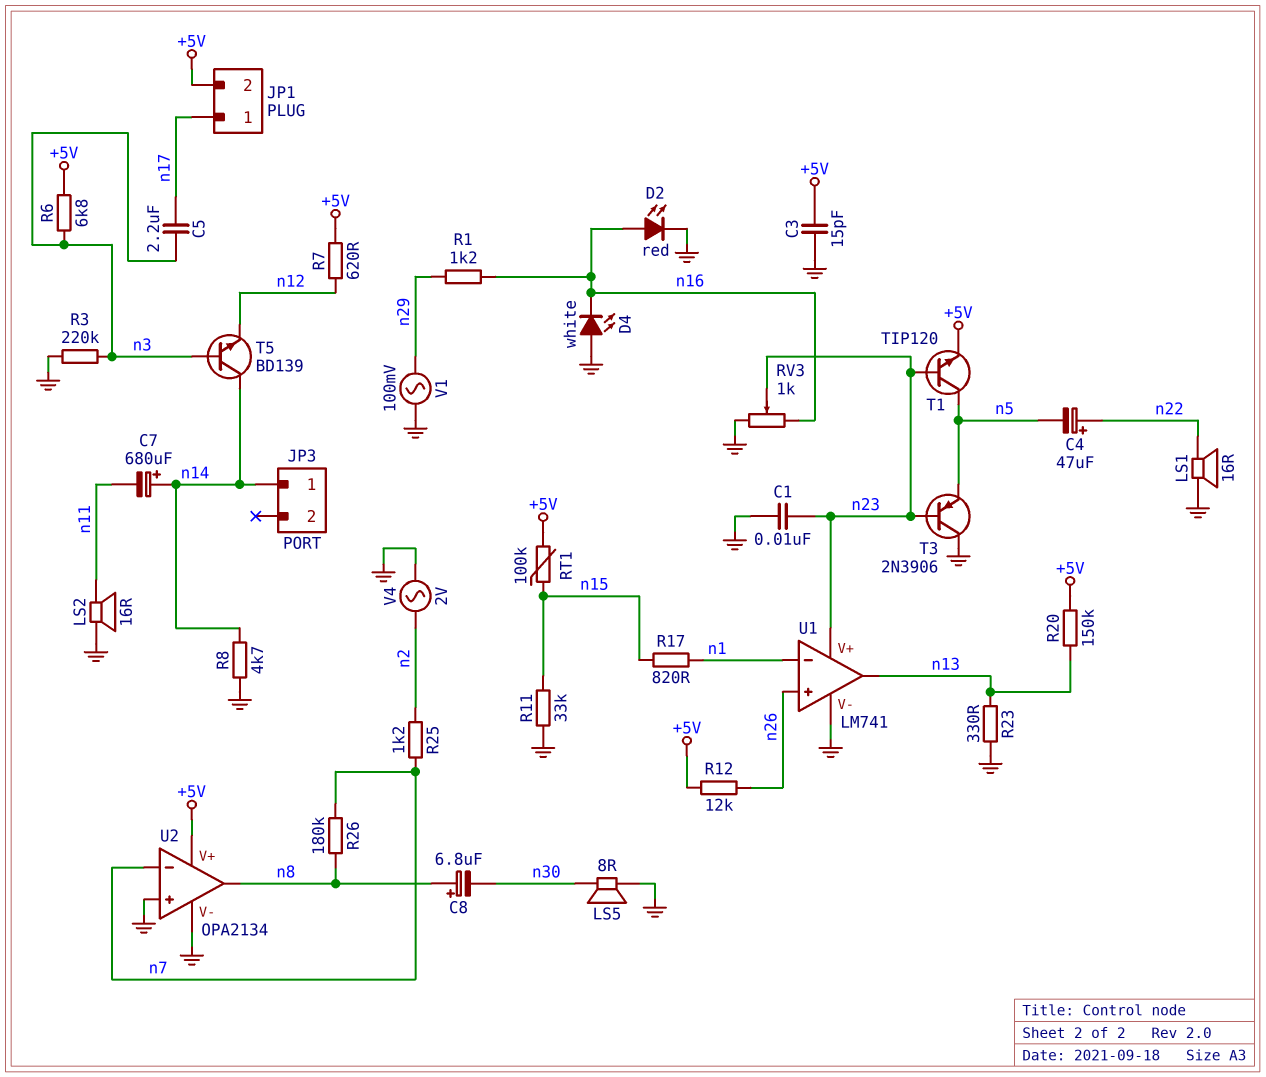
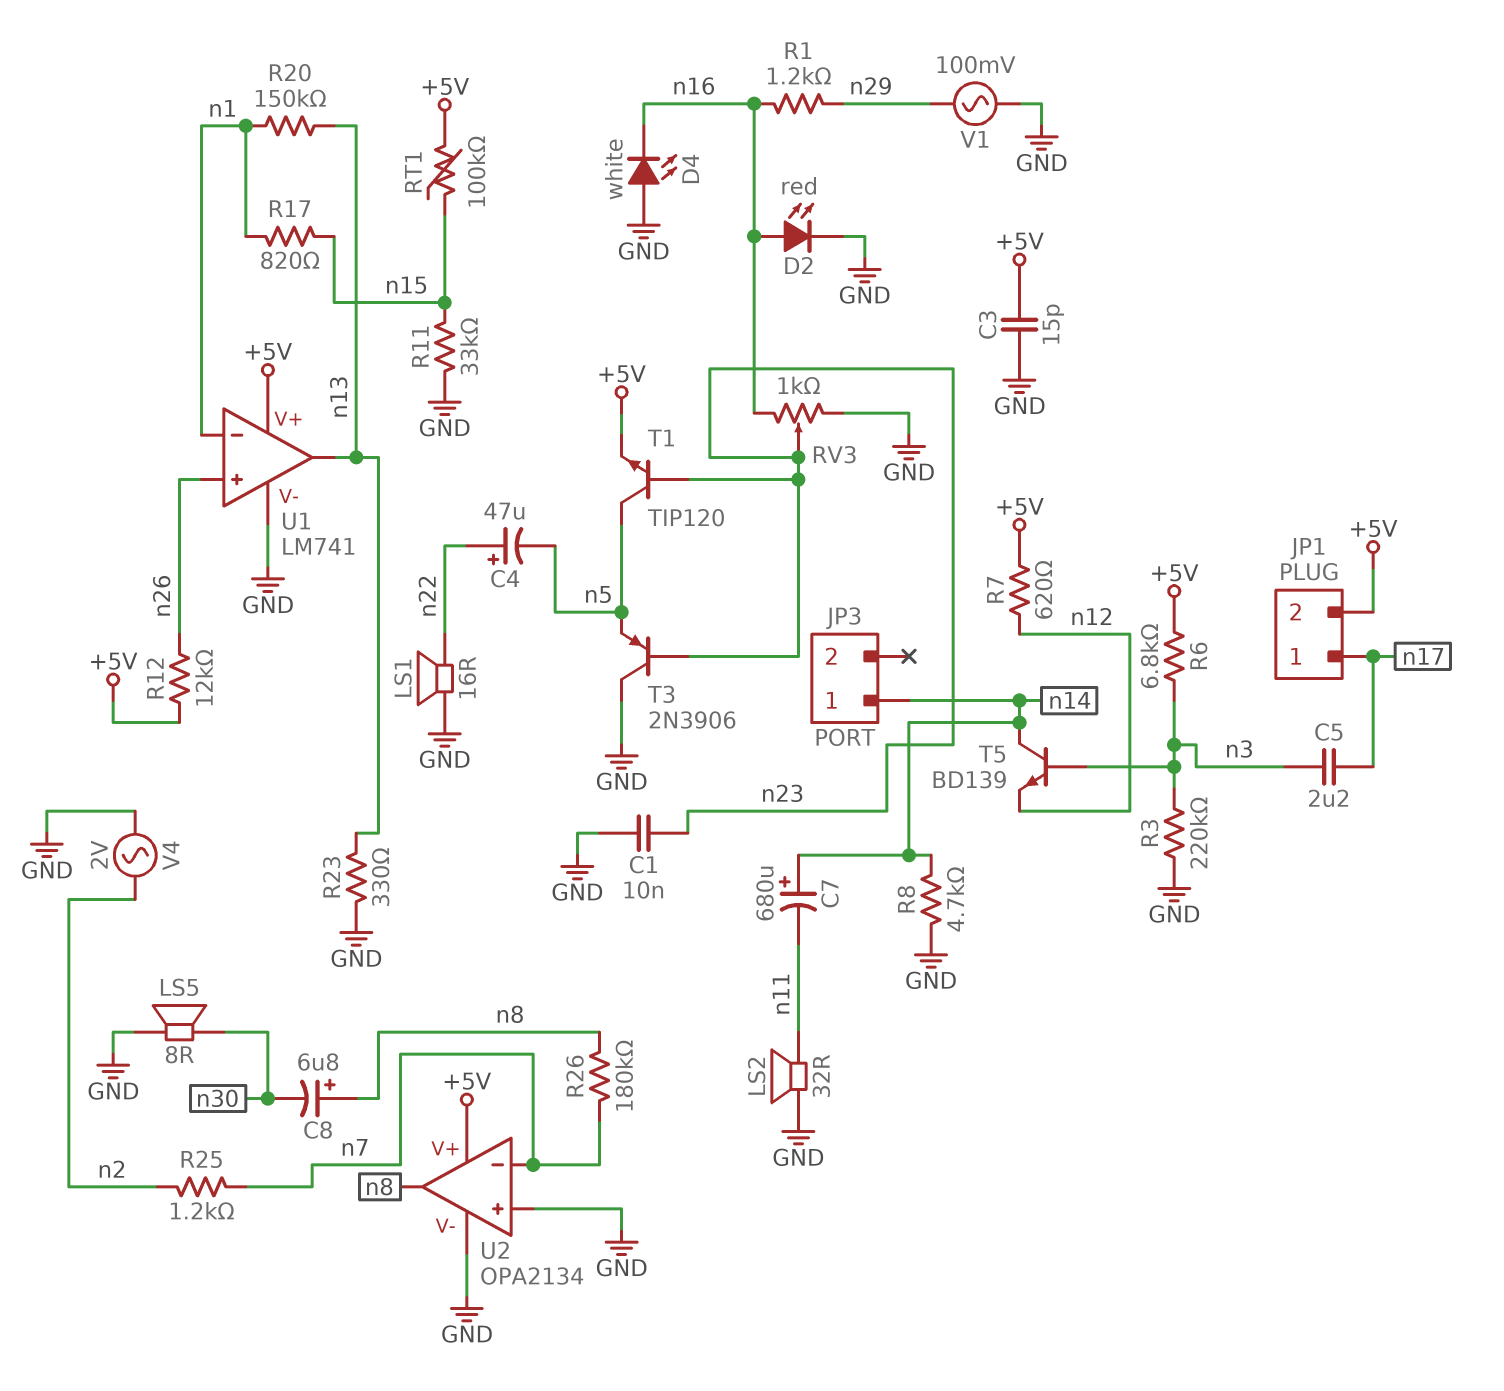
LS2: speaker 16R (GND, n11) -> speaker 32R (GND, n11)
R20: 150k (+5V, n13) -> 150k (n1, n13)
U1 pin V+: n23 -> +5V

